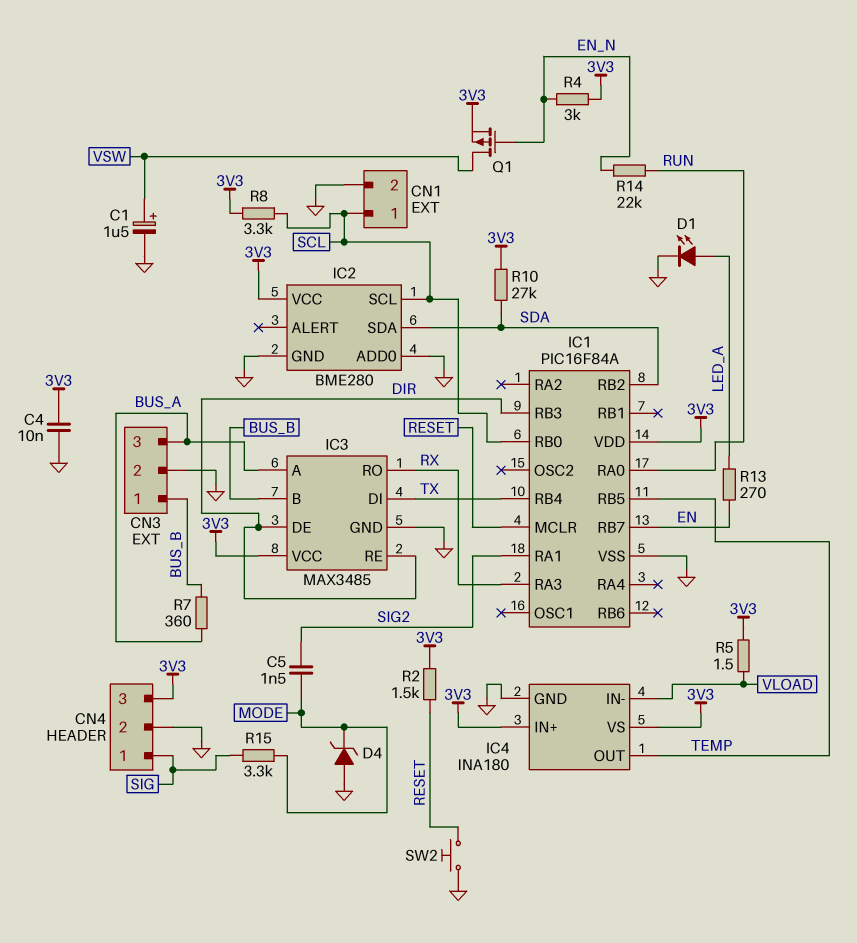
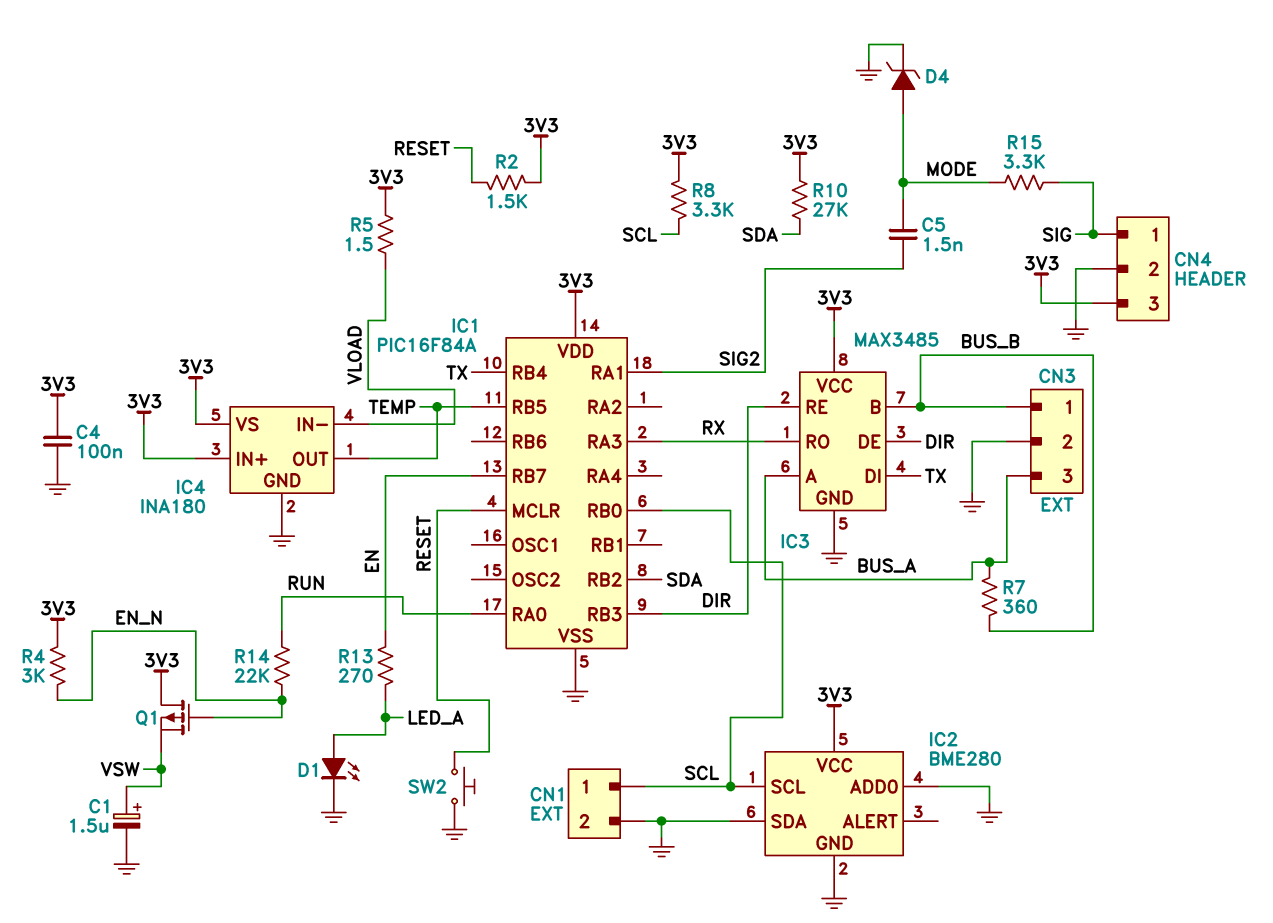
C4: 10nF (3V3, GND) -> 100nF (3V3, GND)
D4: zener (A GND, K MODE) -> zener (A MODE, K GND)
IC2 pin SDA: SDA -> GND
Q1: PMOS (G EN_N, D VSW, S 3V3) -> PMOS (G EN_N, D 3V3, S VSW)

